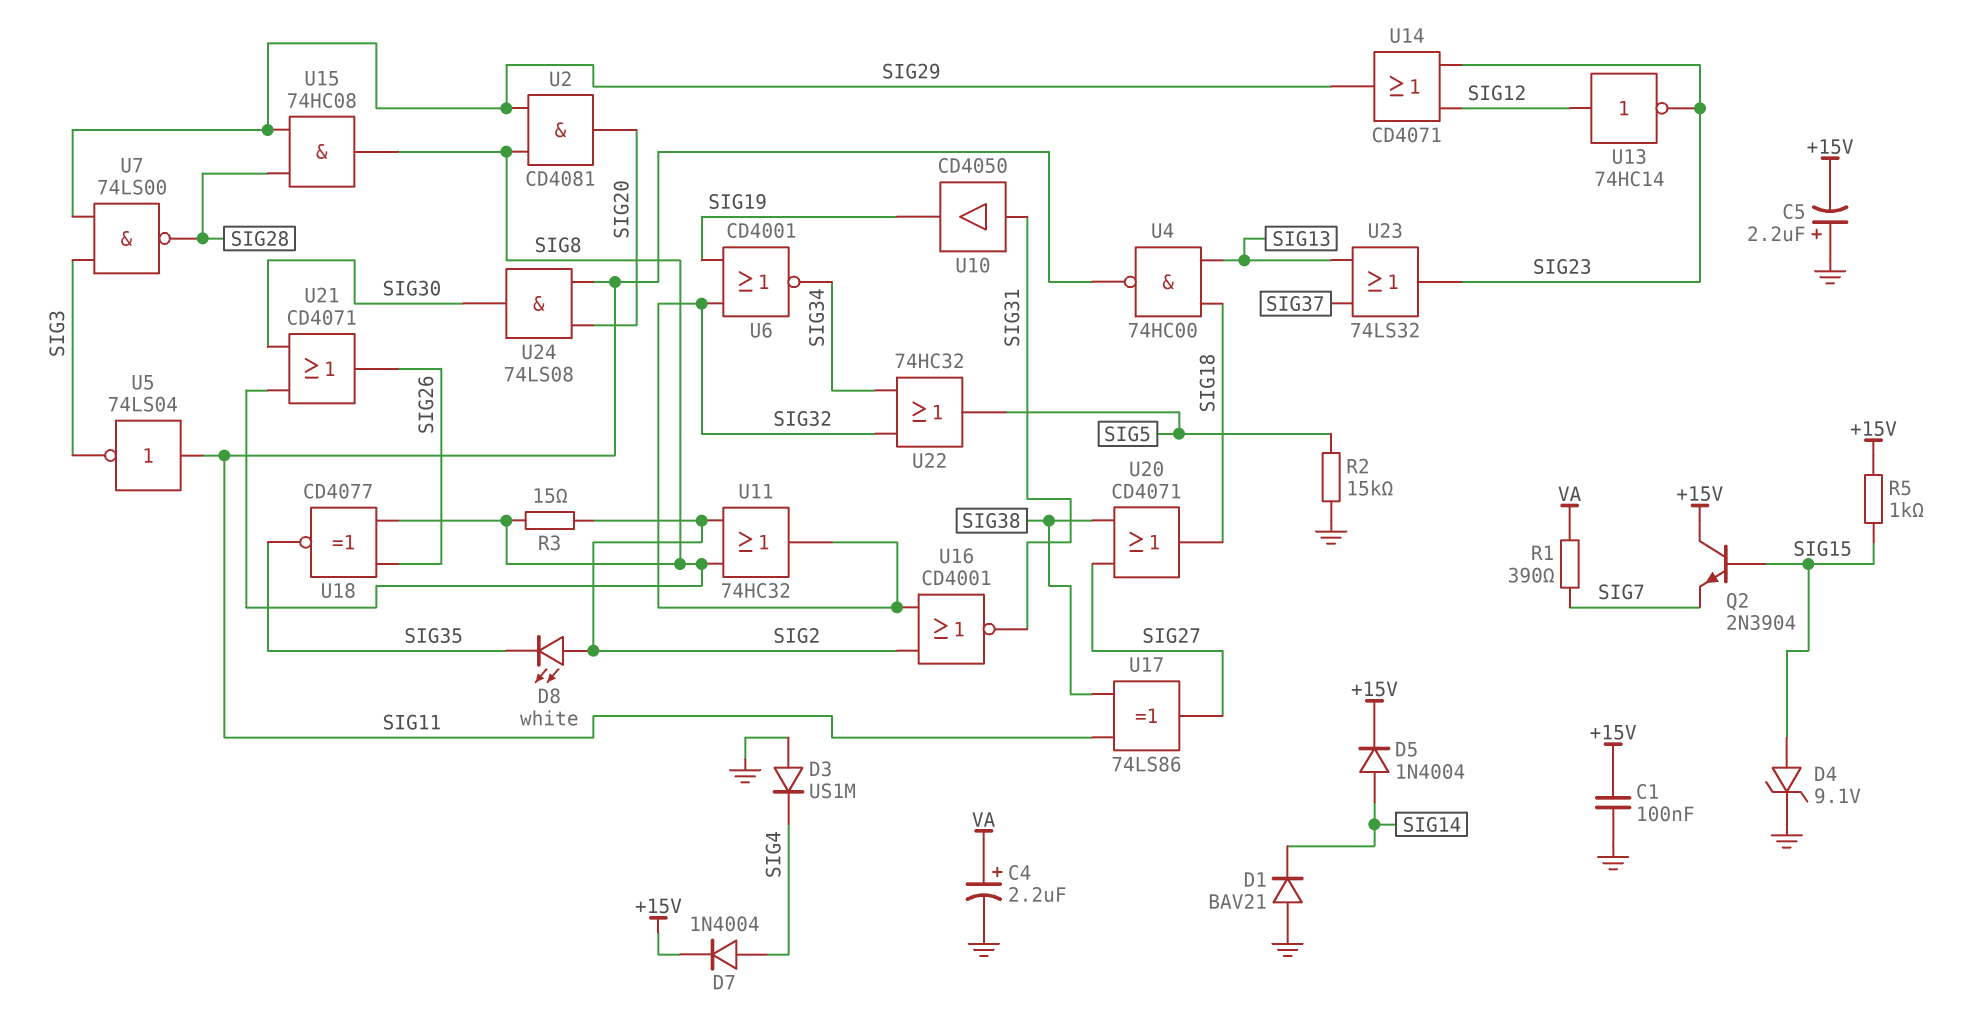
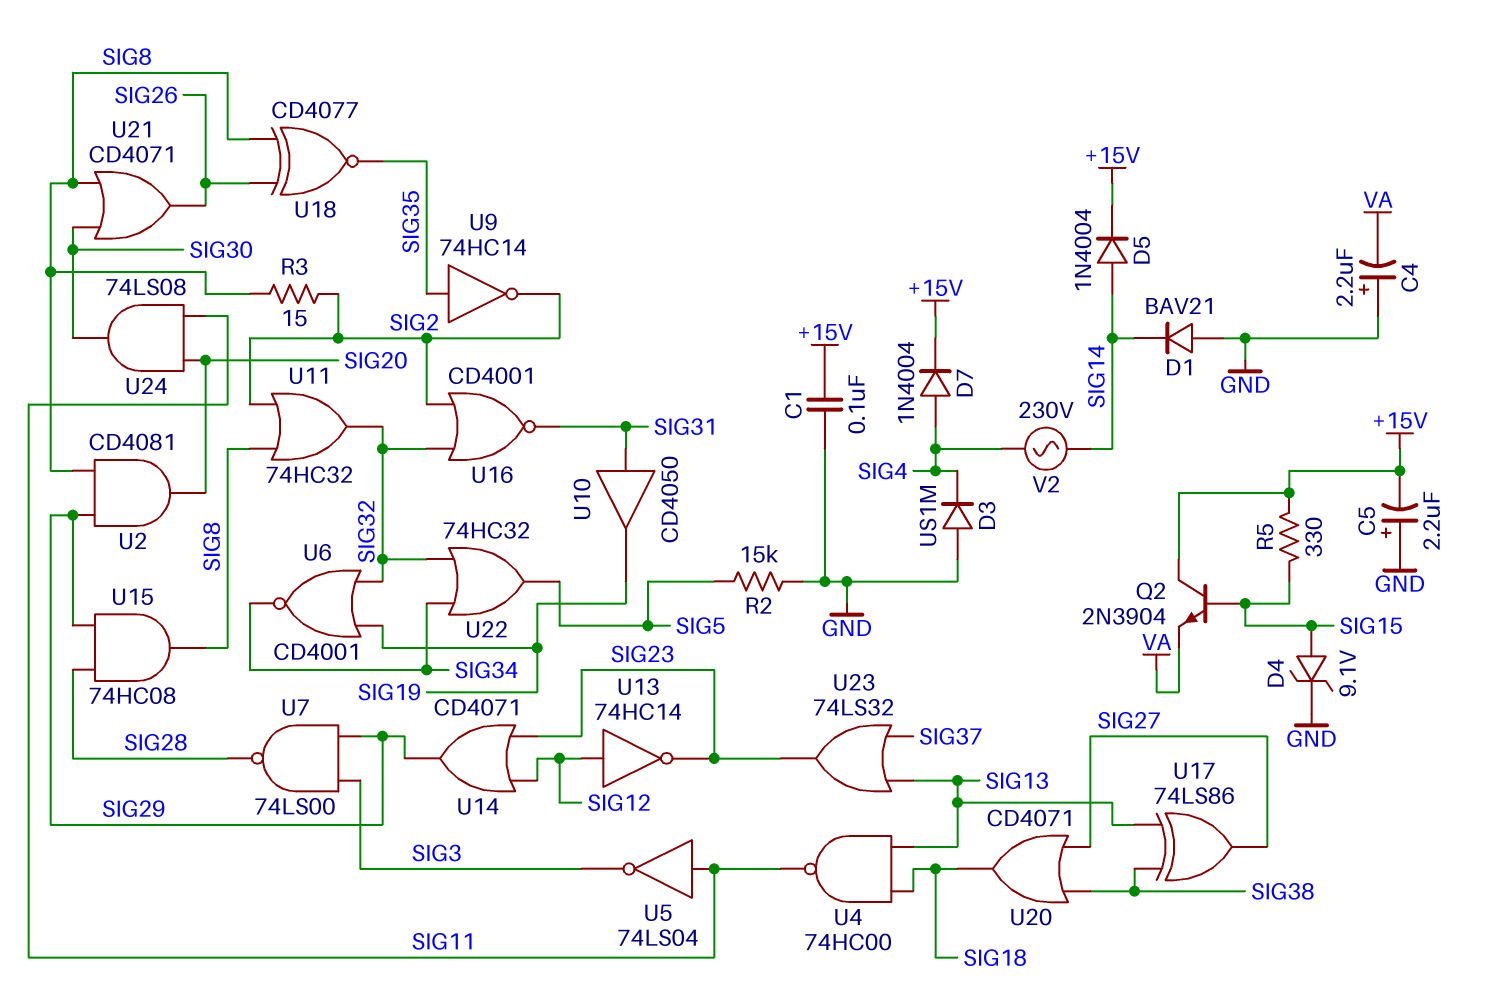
C4: 2.2uF (plus VA, minus GND) -> 2.2uF (plus GND, minus VA)
D8: LED white (A SIG2, K SIG35) -> none
Q2: NPN 2N3904 (B SIG15, C +15V, E SIG7) -> NPN 2N3904 (B SIG15, C +15V, E VA)
R1: 390 (SIG7, VA) -> none
R5: 1k (+15V, SIG15) -> 330 (+15V, SIG15)
U9: none -> NOT 74HC14 (in SIG35, out SIG2)
U17: XOR 74LS86 (in SIG11, in SIG38, out SIG27) -> XOR 74LS86 (in SIG13, in SIG38, out SIG27)
V2: none -> AC 230V (SIG4, SIG14)

